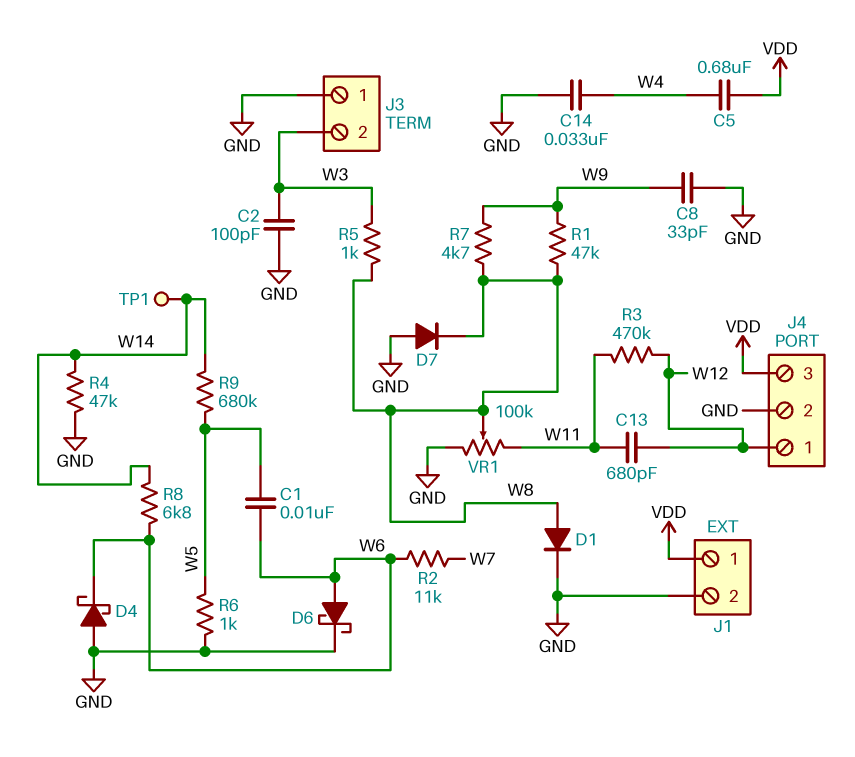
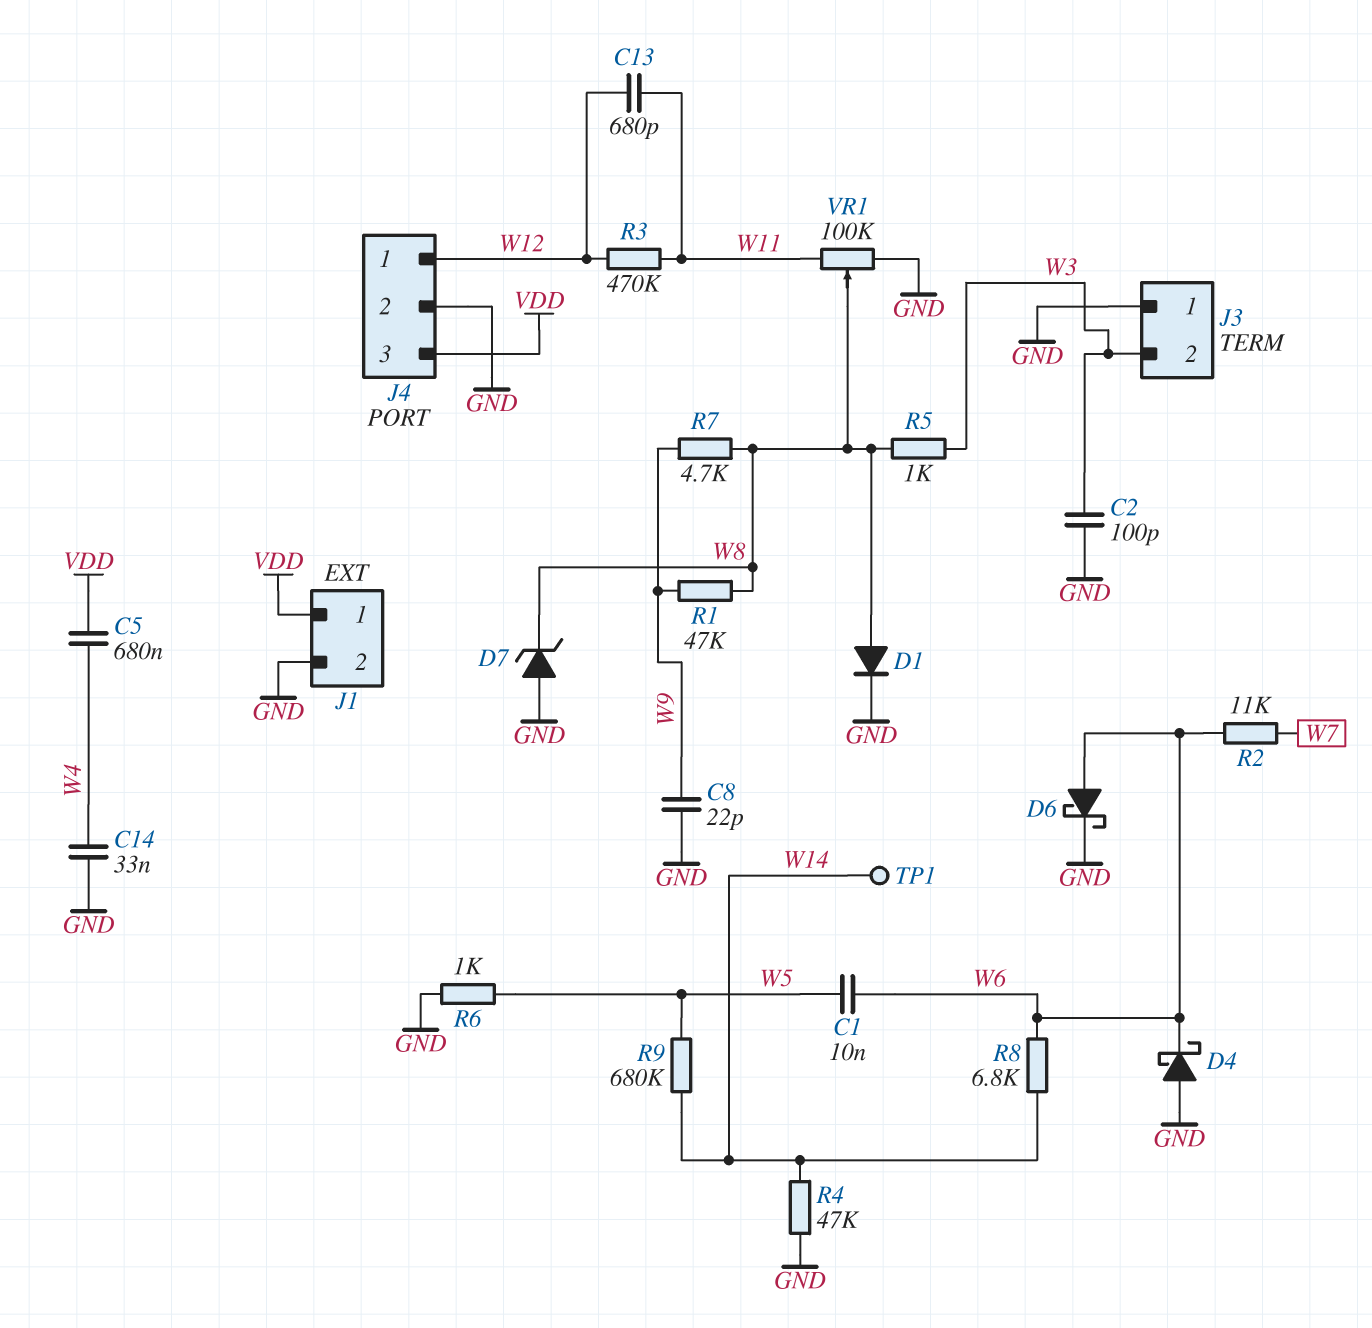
C8: 33pF (GND, W9) -> 22pF (GND, W9)
D7: diode (A GND, K W8) -> zener (A GND, K W8)

